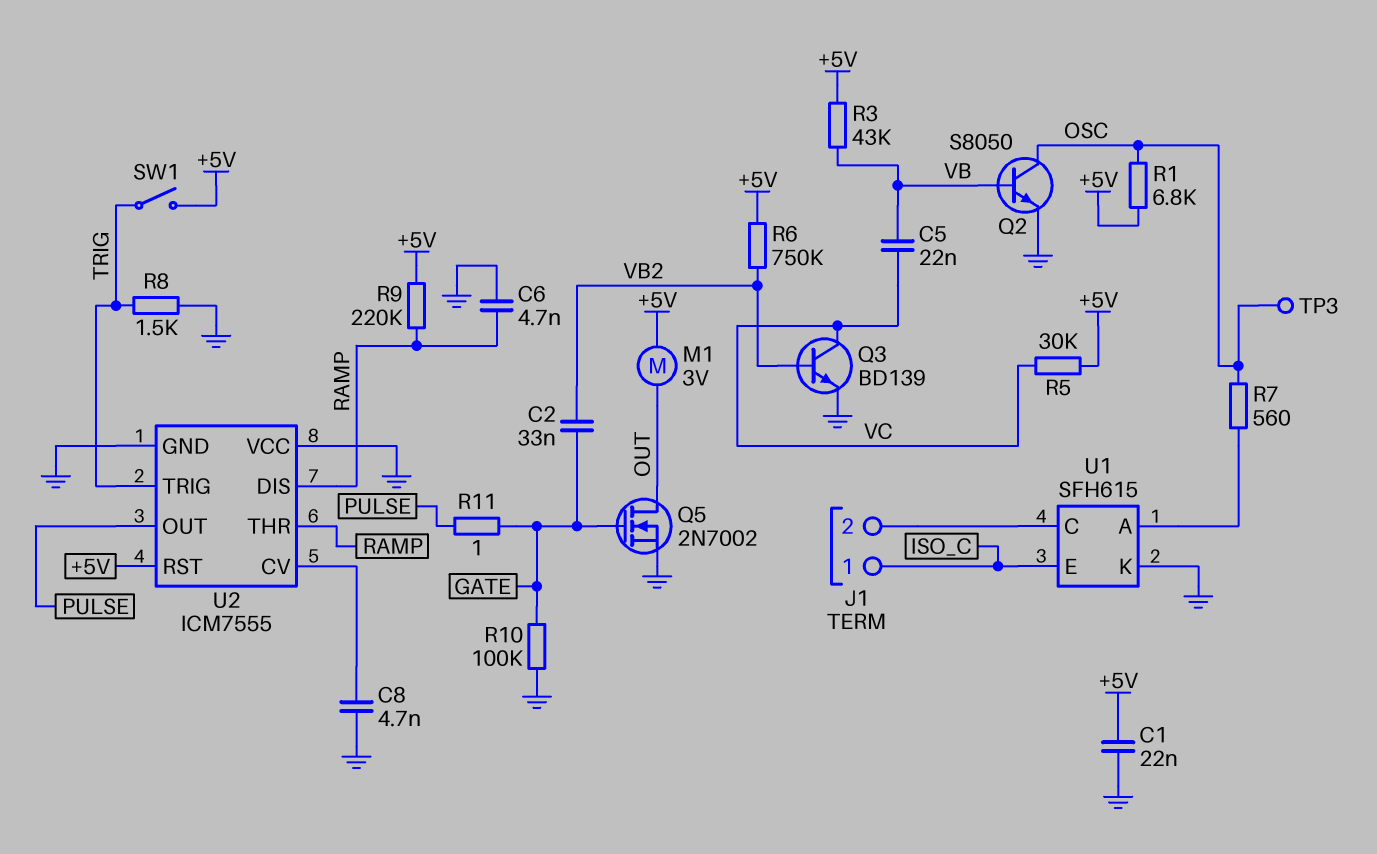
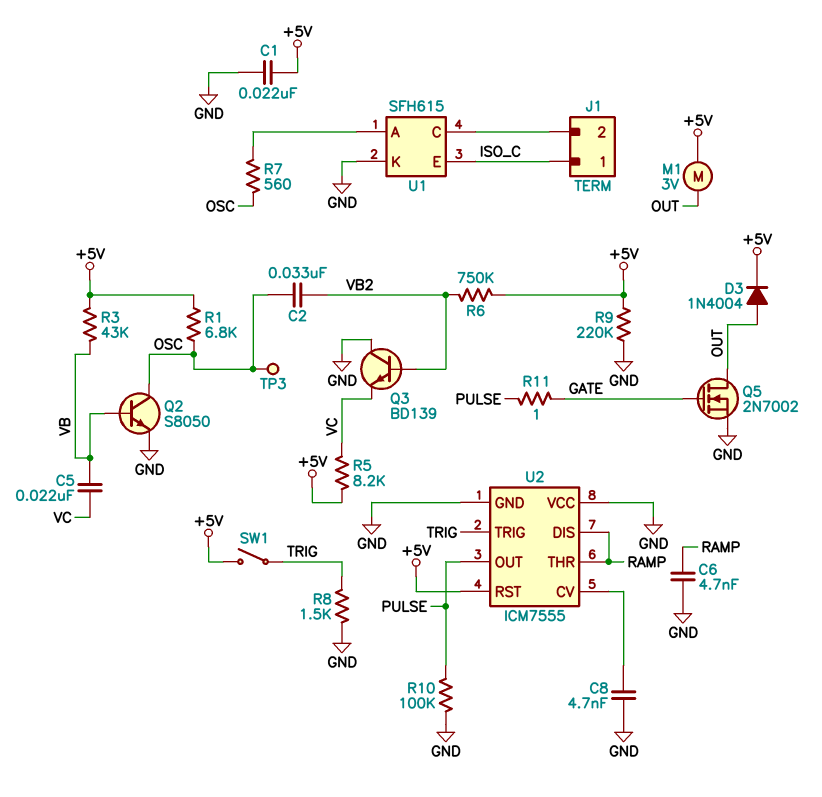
C2: 33nF (GATE, VB2) -> 33nF (OSC, VB2)
D3: none -> diode 1N4004 (A OUT, K +5V)
Q3: NPN BD139 (B VB2, C VC, E GND) -> NPN BD139 (B VB2, C GND, E VC)
R5: 30k (+5V, VC) -> 8.2k (+5V, VC)
R9: 220k (+5V, RAMP) -> 220k (+5V, GND)
R10: 100k (GATE, GND) -> 100k (GND, PULSE)

